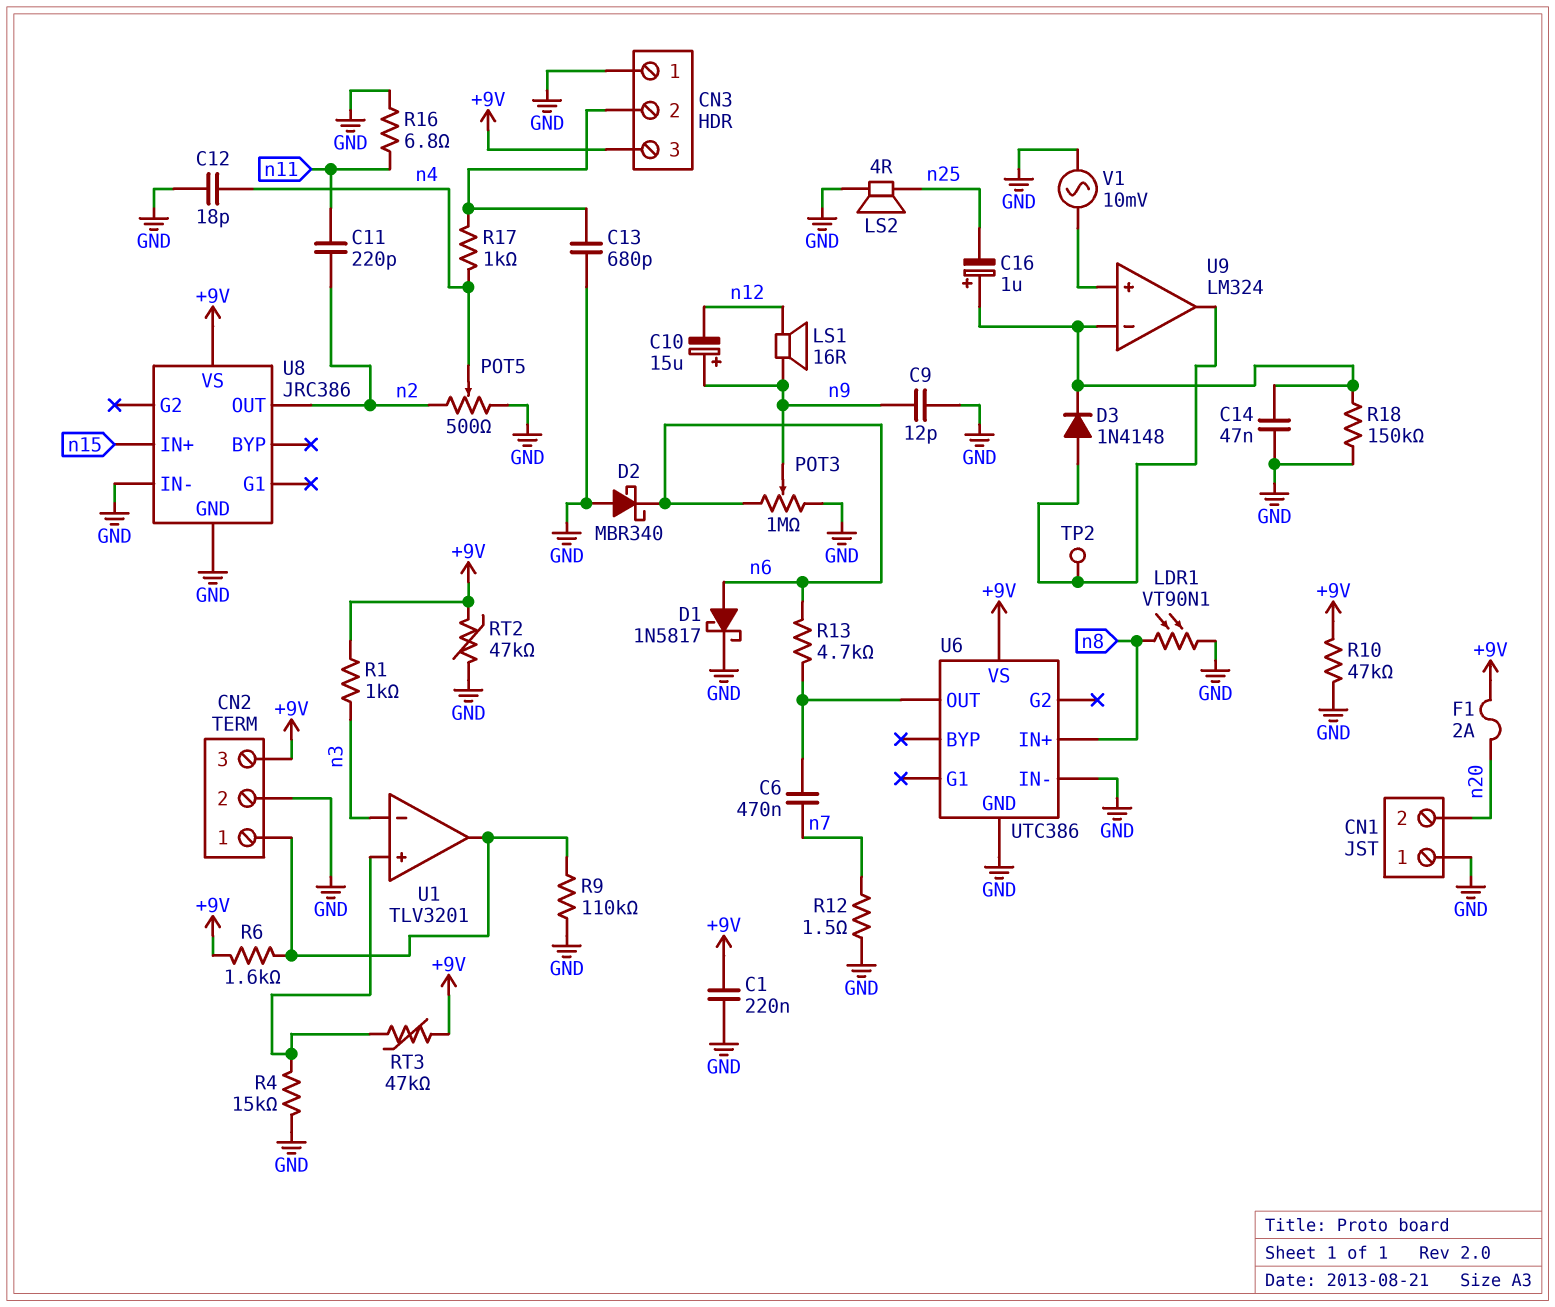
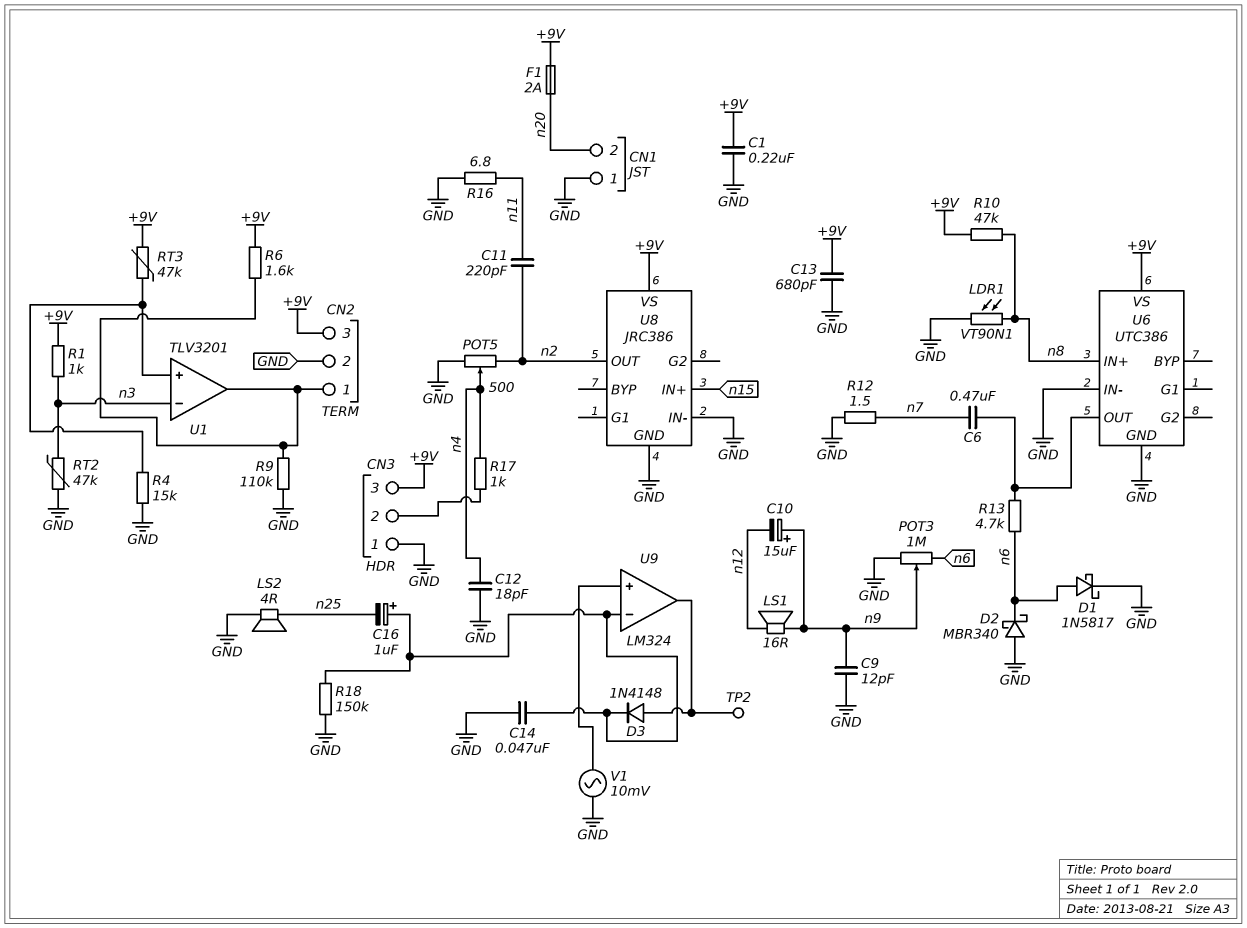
C13: 680pF (CN3/2, GND) -> 680pF (+9V, GND)
R10: 47k (+9V, GND) -> 47k (+9V, n8)
RT2: 47k (+9V, GND) -> 47k (GND, n3)

